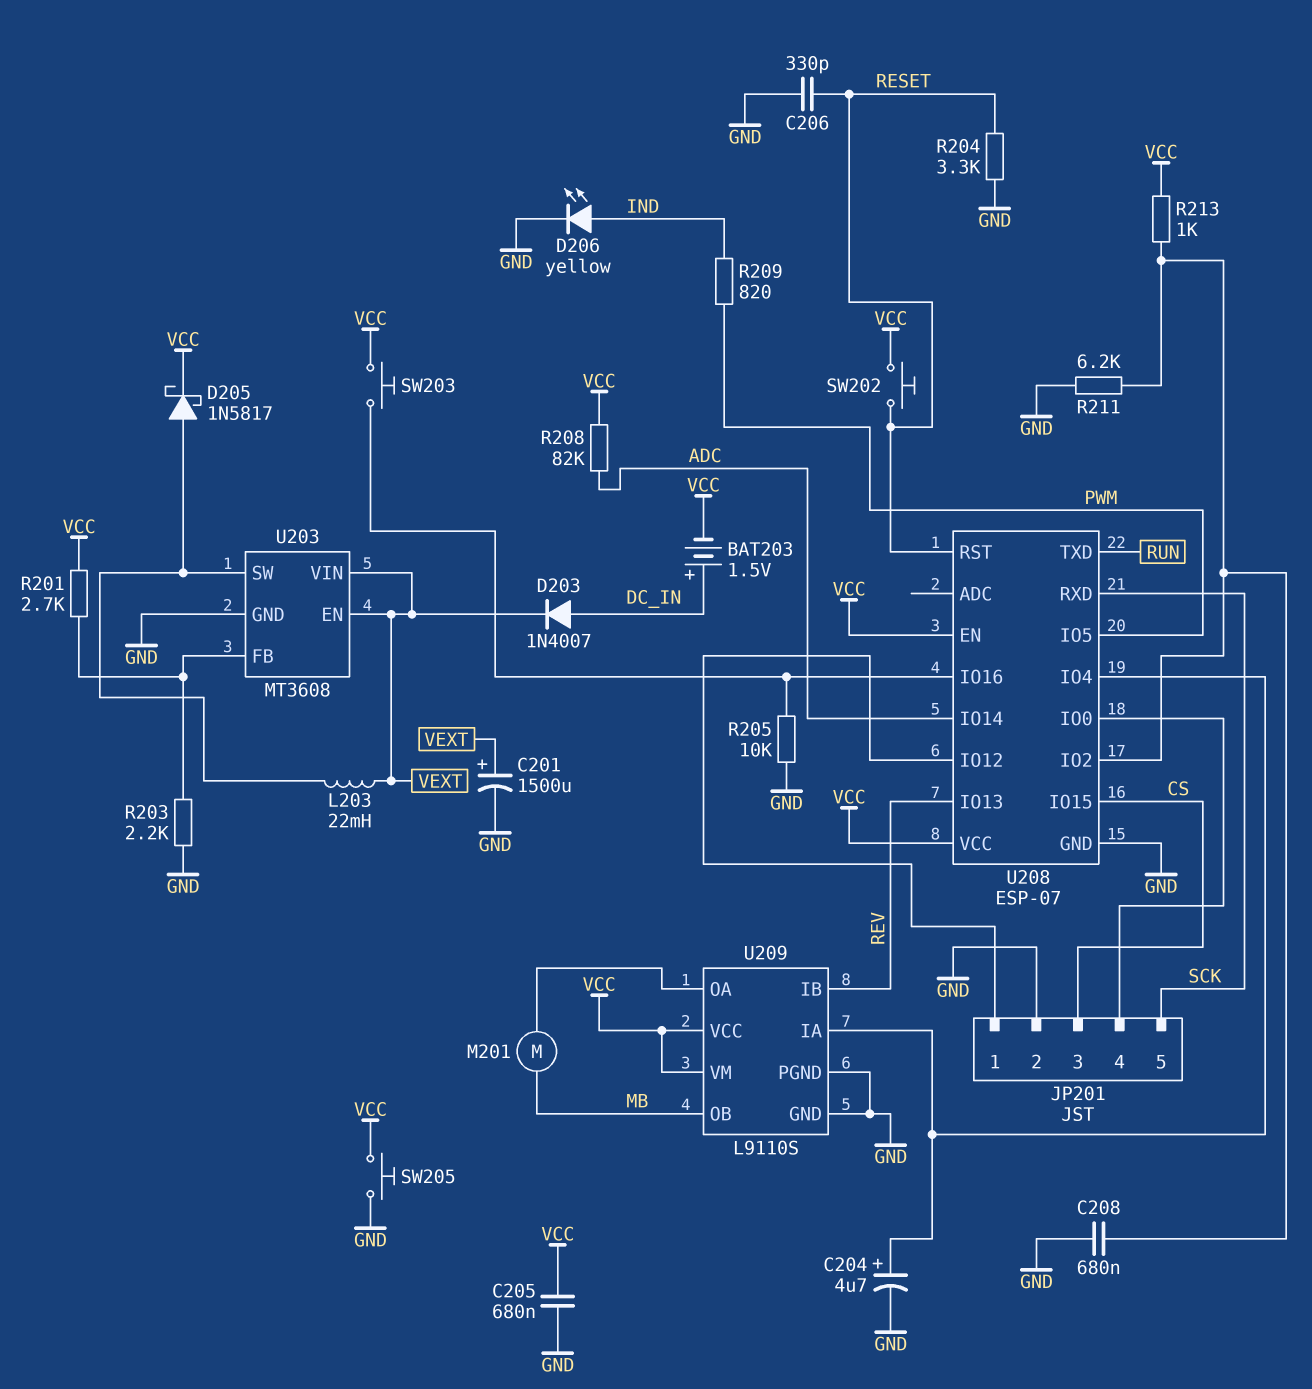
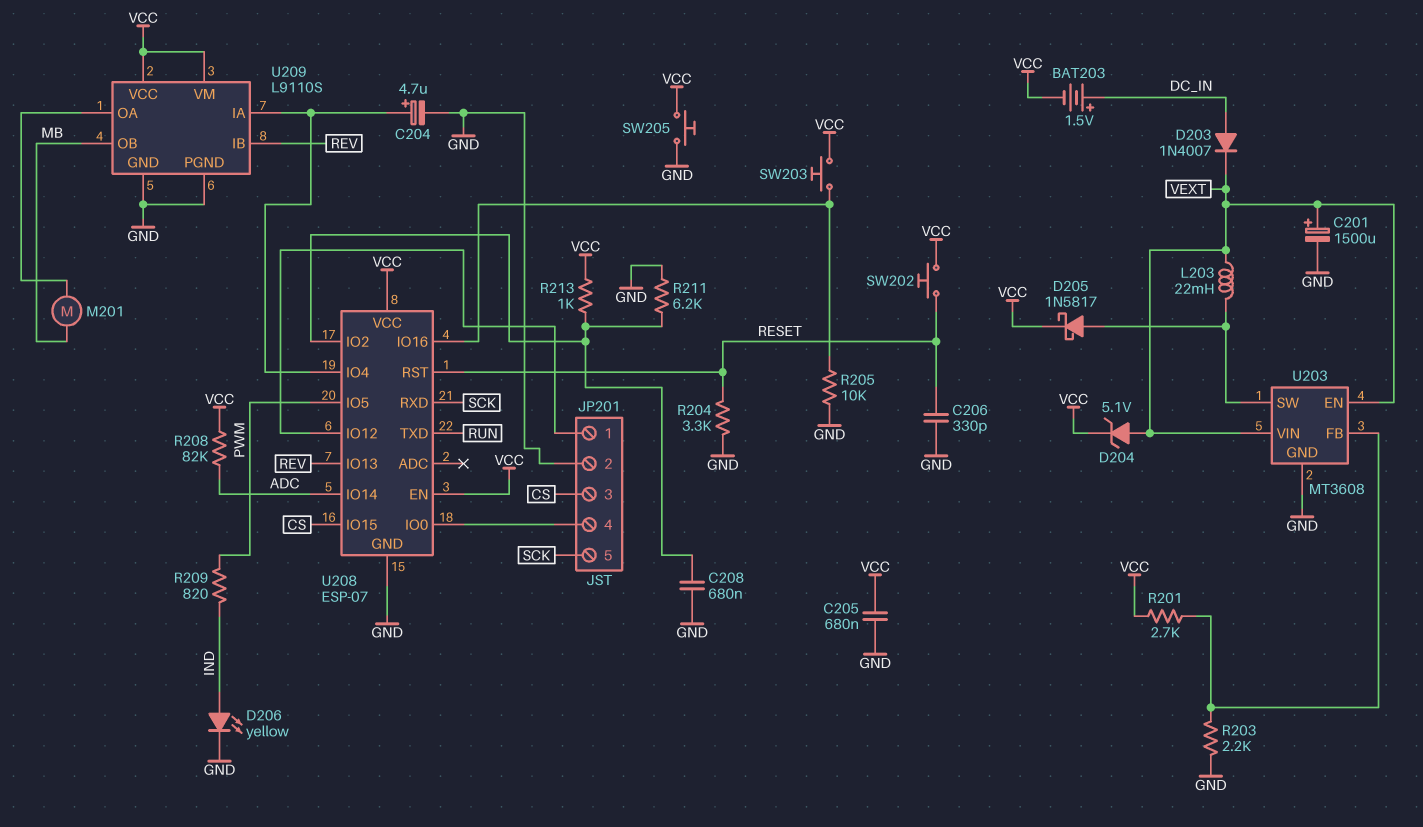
D204: none -> zener 5.1V (A VEXT, K VCC)

